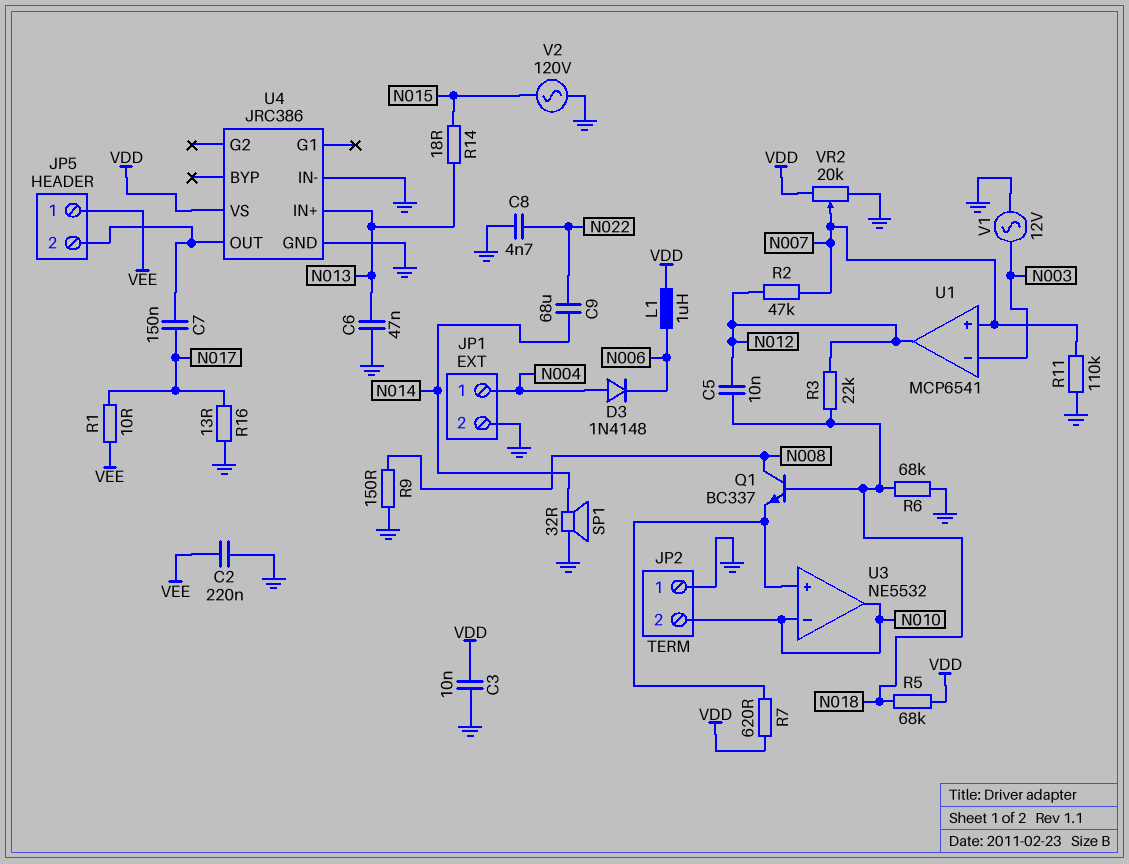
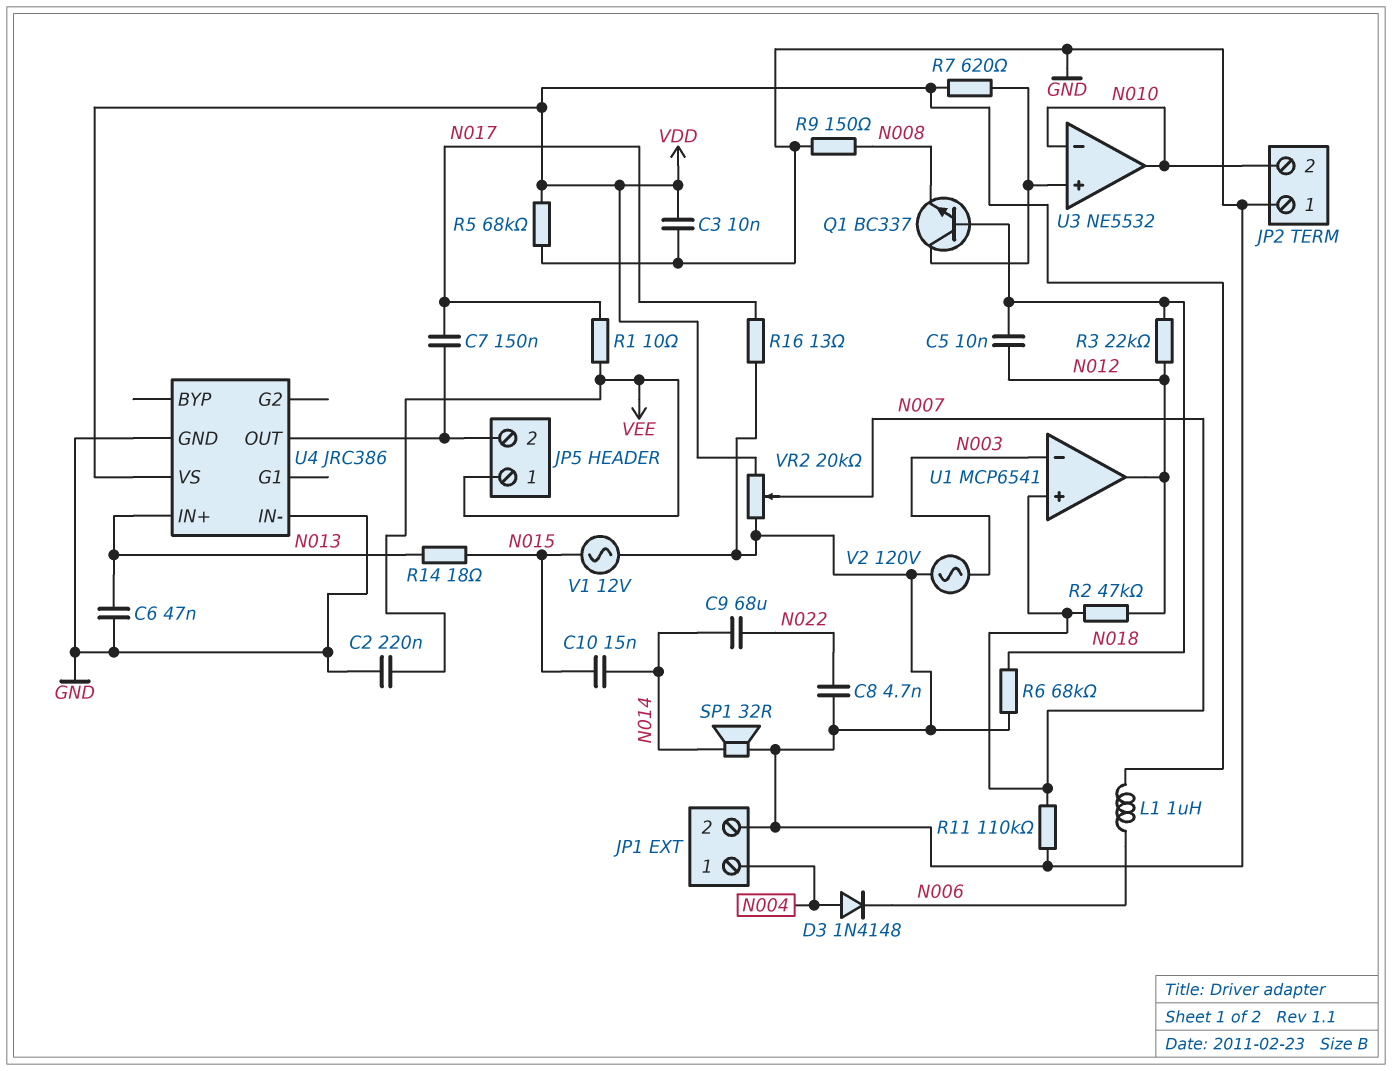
C10: none -> 15nF (N014, N015)
Q1: NPN BC337 (B N018, C N008, E U3/in+) -> NPN BC337 (B N018, C U3/in+, E N008)
R5: 68k (N018, VDD) -> 68k (GND, VDD)
V1: AC 12V (GND, N003) -> AC 12V (GND, N015)
V2: AC 120V (GND, N015) -> AC 120V (GND, N003)

